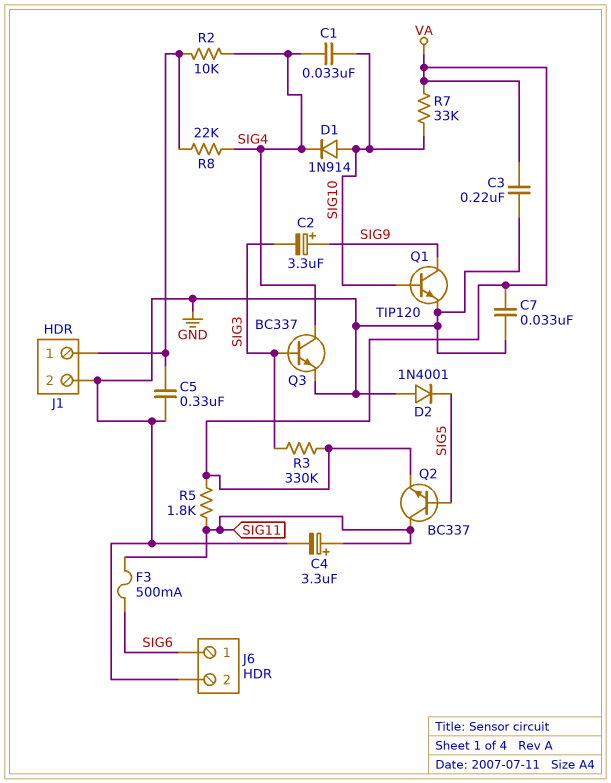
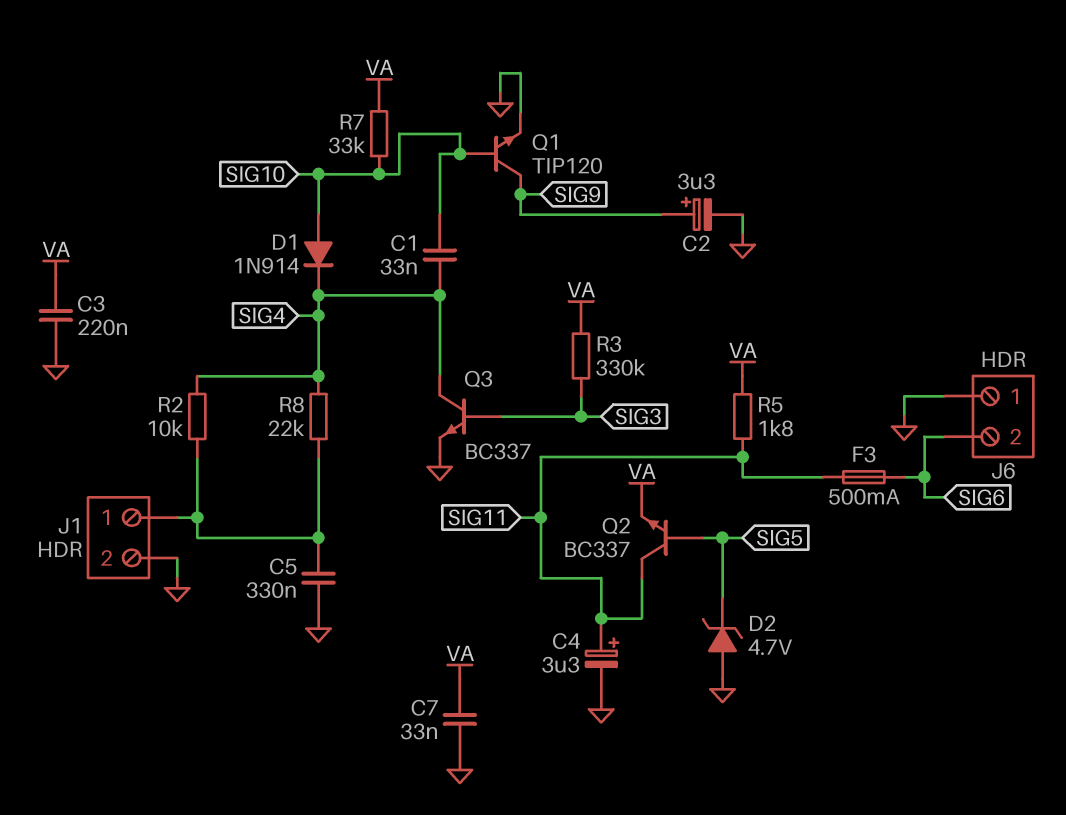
C2: 3.3uF (plus SIG9, minus SIG3) -> 3.3uF (plus SIG9, minus GND)
D2: diode 1N4001 (A GND, K SIG5) -> zener 4.7V (A GND, K SIG5)
J6 pin 1: SIG6 -> GND
J6 pin 2: GND -> SIG6

